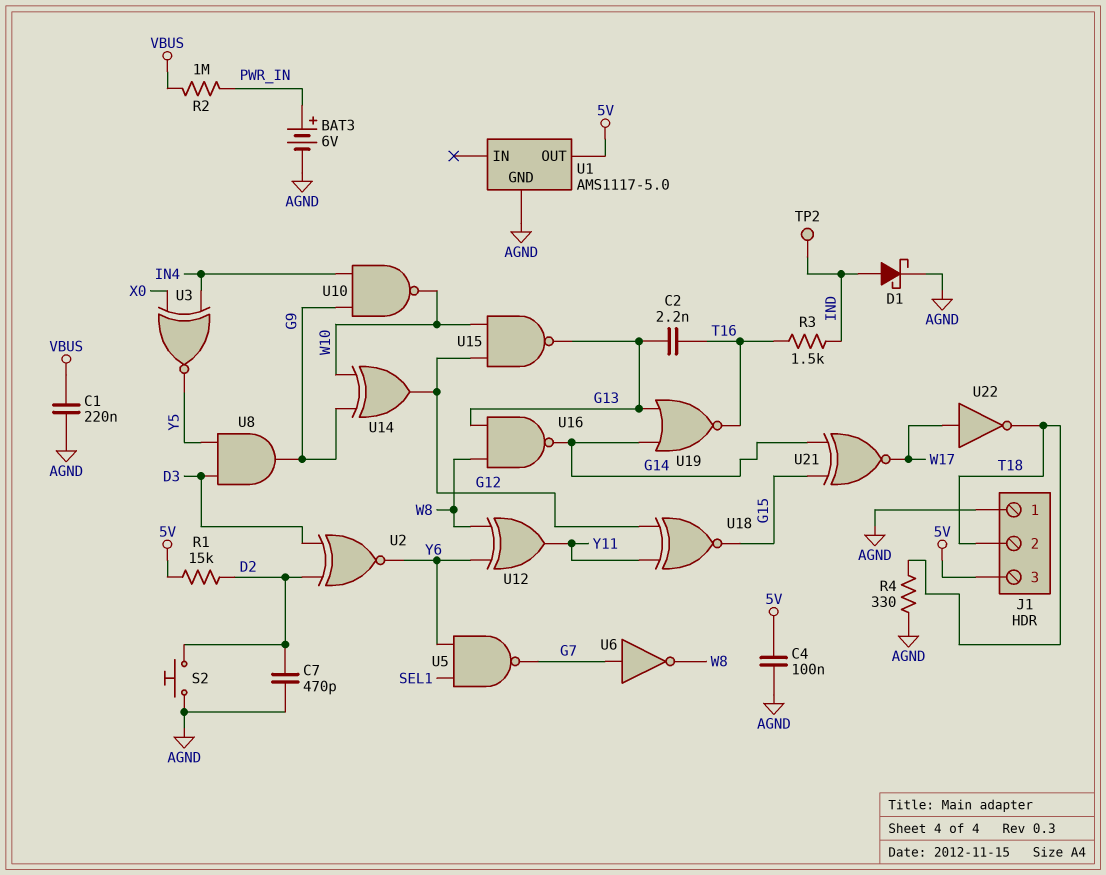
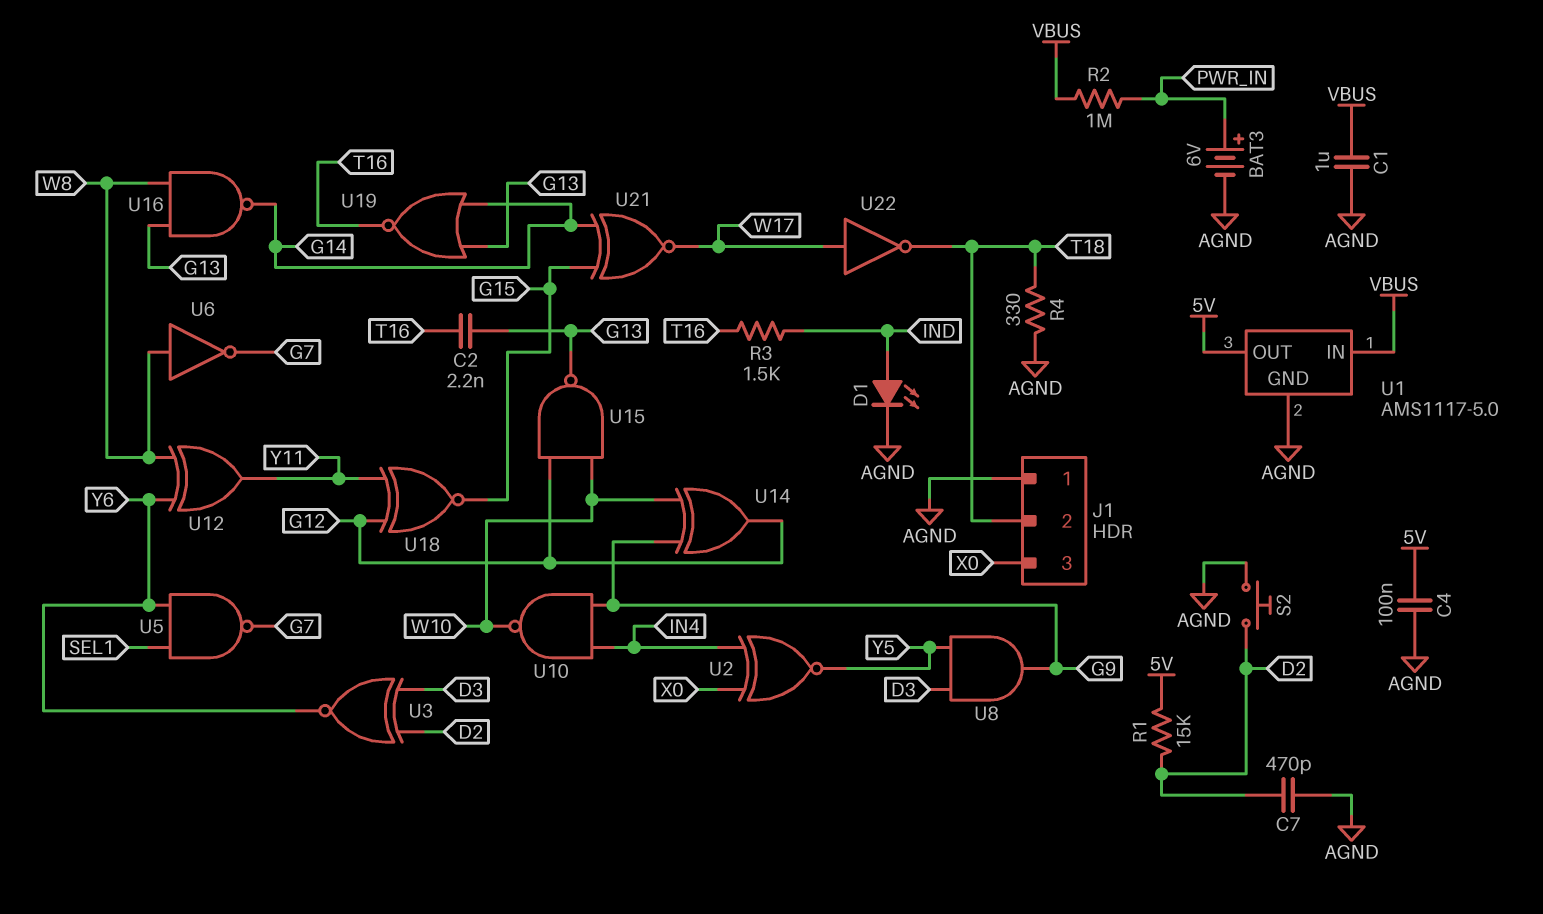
C1: 220nF (AGND, VBUS) -> 1uF (AGND, VBUS)
D1: schottky (A IND, K AGND) -> LED (A IND, K AGND)
J1 pin 3: 5V -> X0
TP2: test point (IND) -> none
U1 pin IN: none -> VBUS
U2: XNOR (in D2, in D3, out Y6) -> XNOR (in IN4, in X0, out Y5)
U3: XNOR (in IN4, in X0, out Y5) -> XNOR (in D2, in D3, out Y6)
U6: NOT (in G7, out W8) -> NOT (in W8, out G7)

